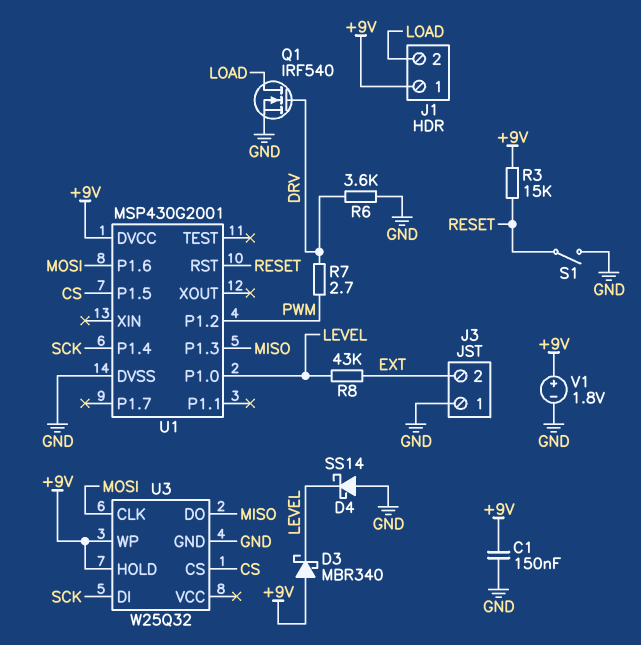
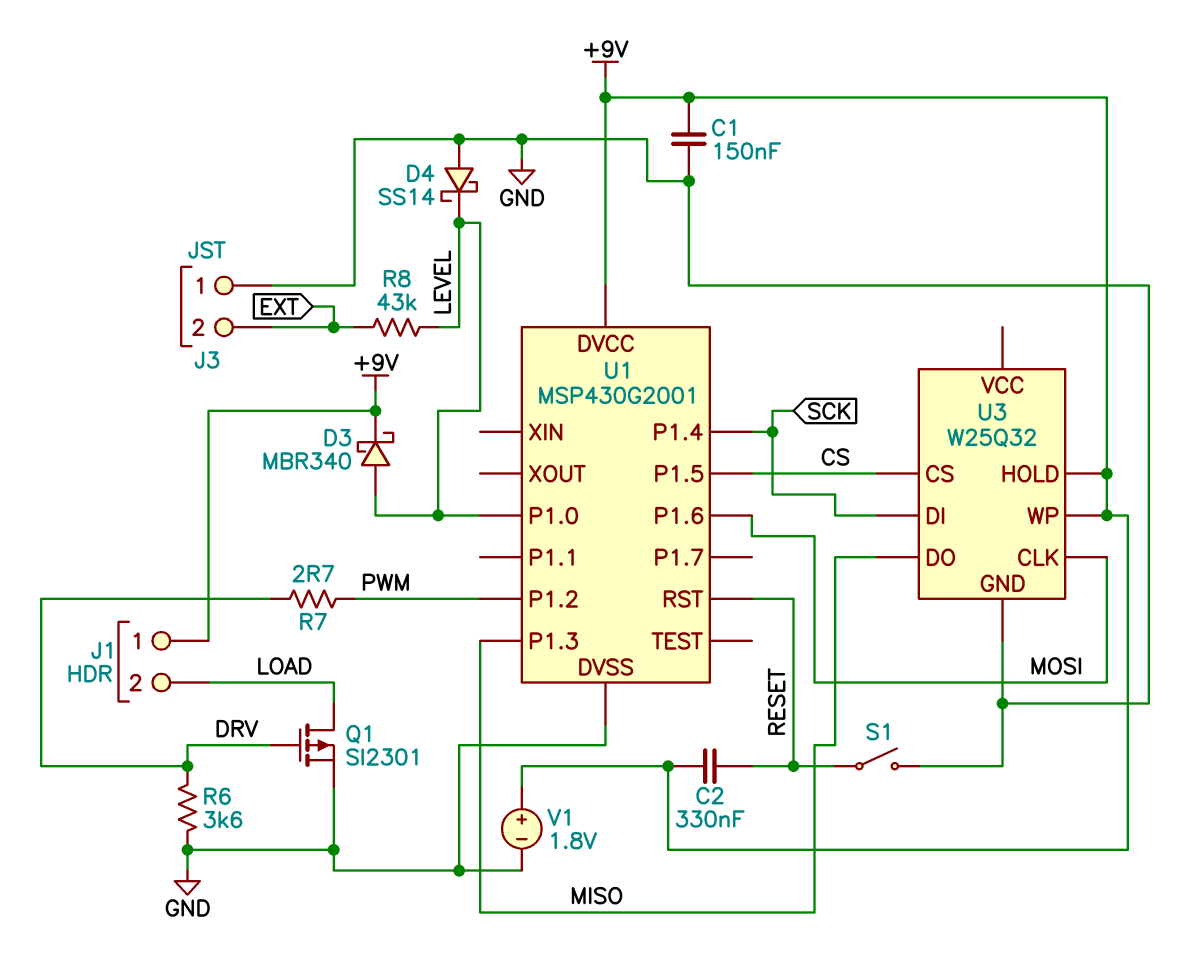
C2: none -> 330nF (+9V, RESET)
D3: schottky MBR340 (A +9V, K LEVEL) -> schottky MBR340 (A LEVEL, K +9V)
Q1: NMOS IRF540 (G DRV, D LOAD, S GND) -> PMOS SI2301 (G DRV, D LOAD, S GND)
R3: 15k (+9V, RESET) -> none

